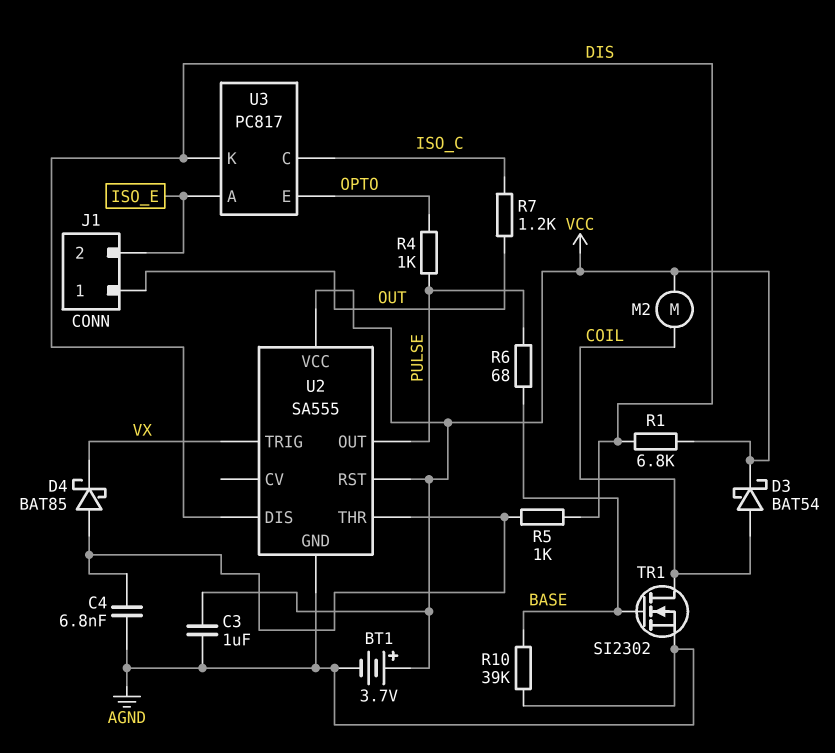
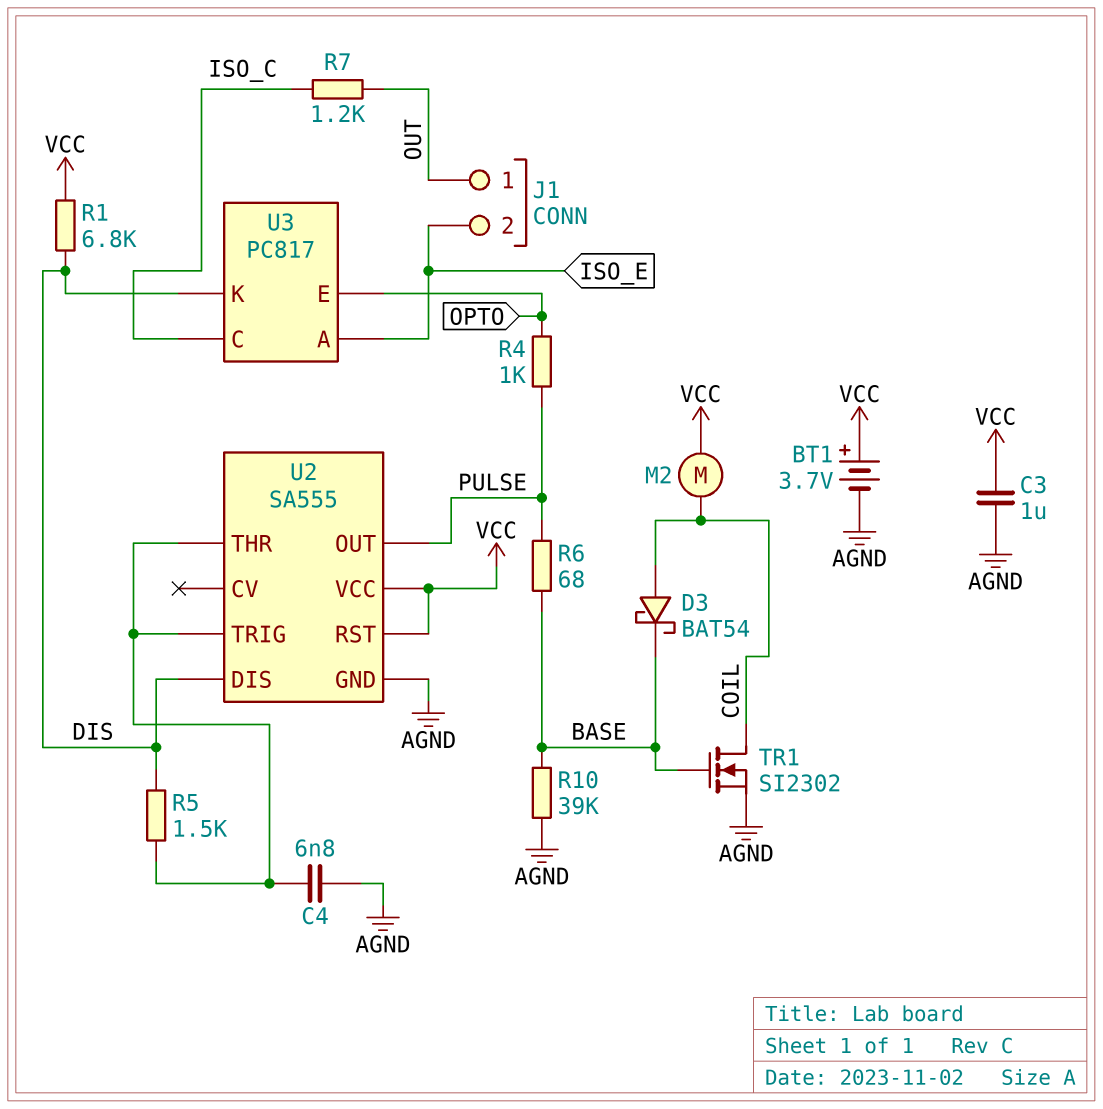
D3: schottky BAT54 (A COIL, K VCC) -> schottky BAT54 (A COIL, K BASE)
D4: schottky BAT85 (A U2/THR, K VX) -> none
R5: 1k (DIS, U2/THR) -> 1.5k (DIS, U2/THR)
U2 pin TRIG: VX -> U2/THR

